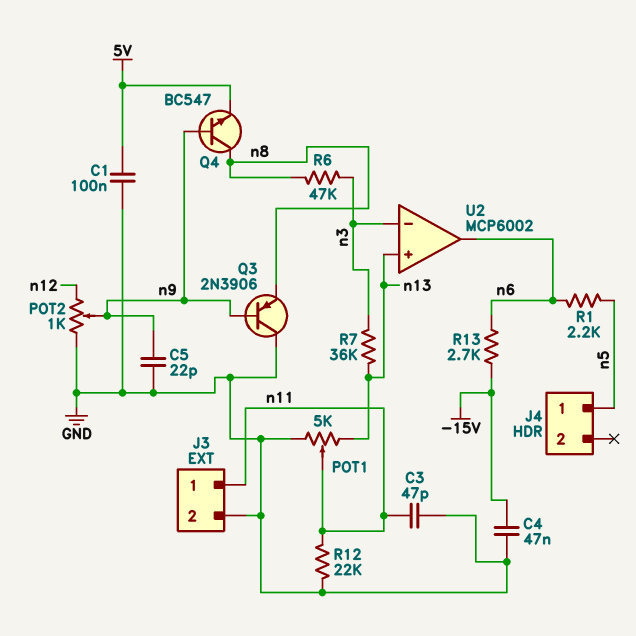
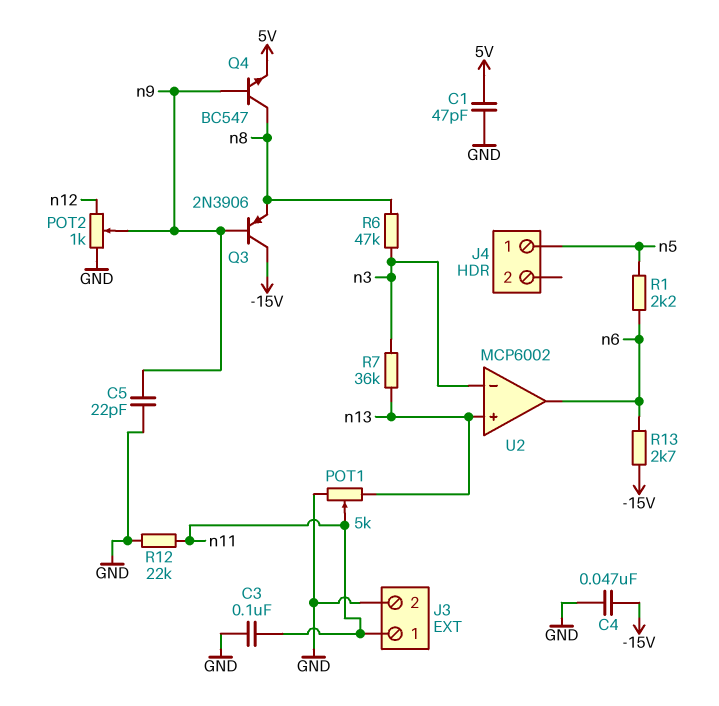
C1: 100nF (5V, GND) -> 47pF (5V, GND)
C3: 47pF (GND, n11) -> 100nF (GND, n11)
Q3: PNP 2N3906 (B n9, C GND, E n8) -> PNP 2N3906 (B n9, C -15V, E n8)

